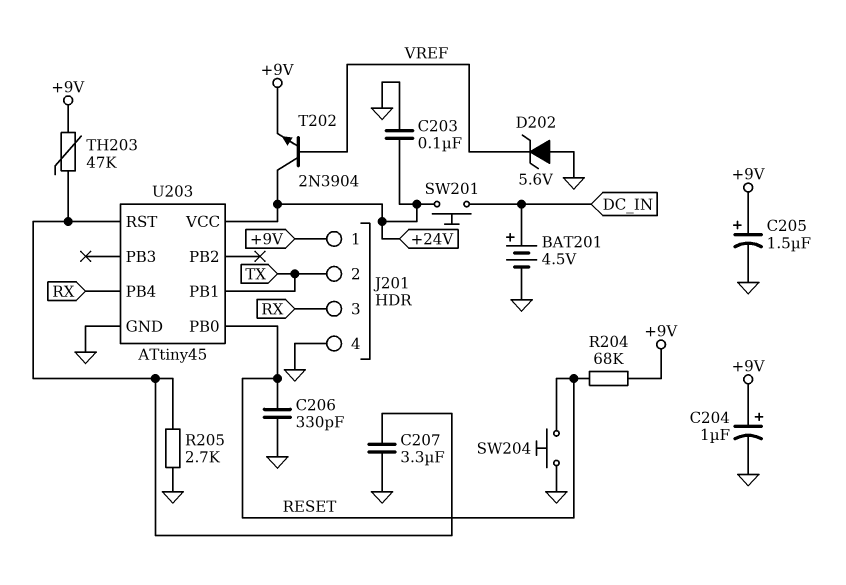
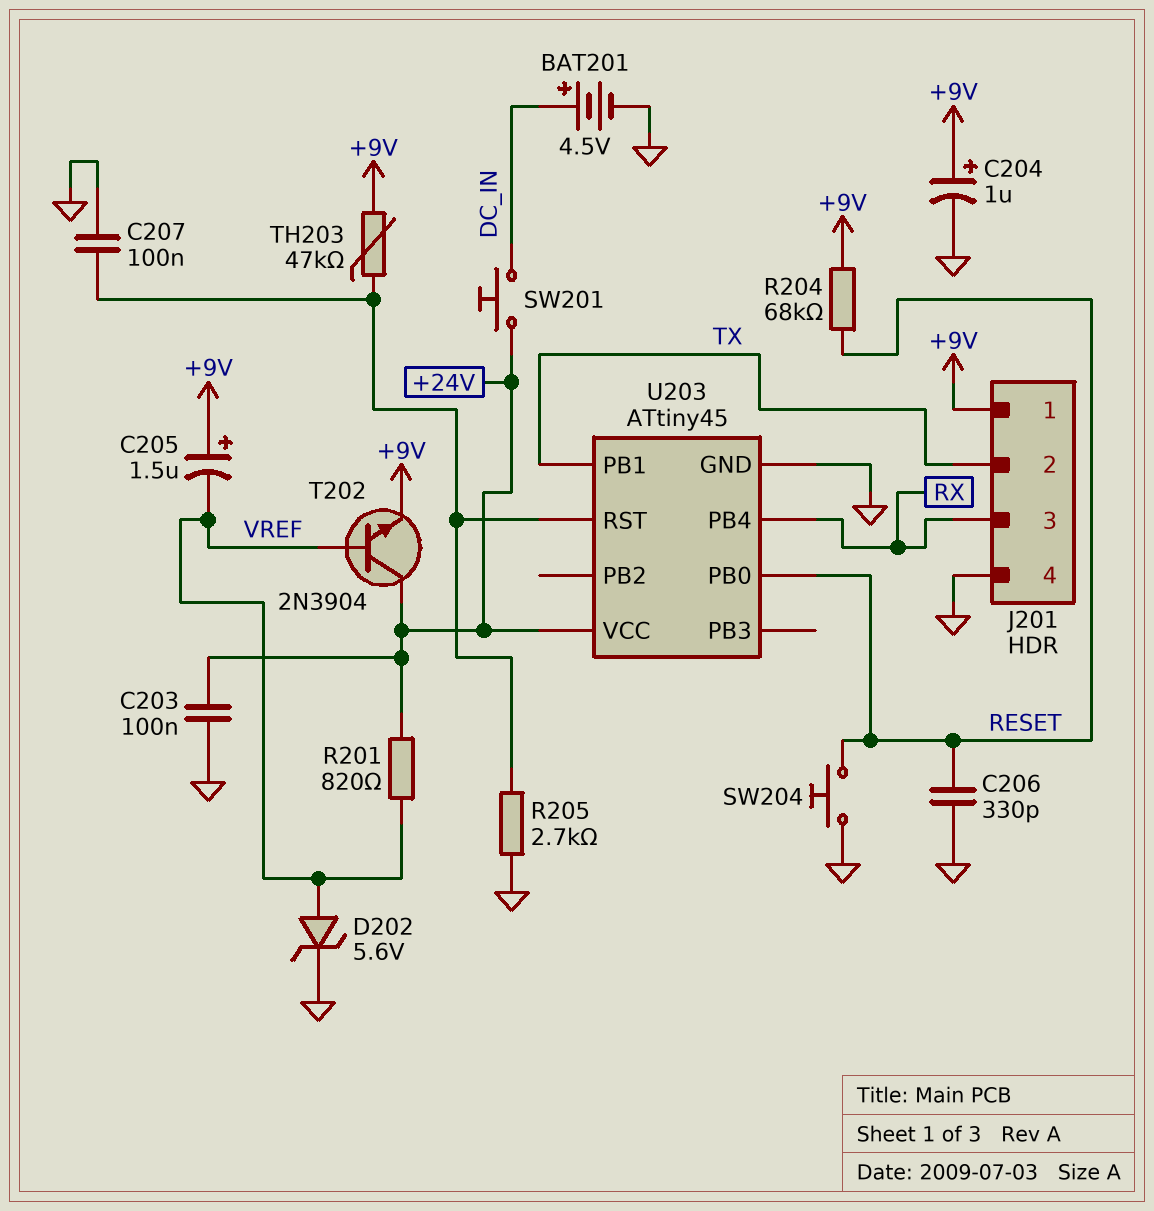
C205: 1.5uF (plus +9V, minus GND) -> 1.5uF (plus +9V, minus VREF)
C207: 3.3uF (GND, U203/RST) -> 100nF (GND, U203/RST)
D202: zener 5.6V (A GND, K VREF) -> zener 5.6V (A VREF, K GND)
R201: none -> 820 (+24V, VREF)

